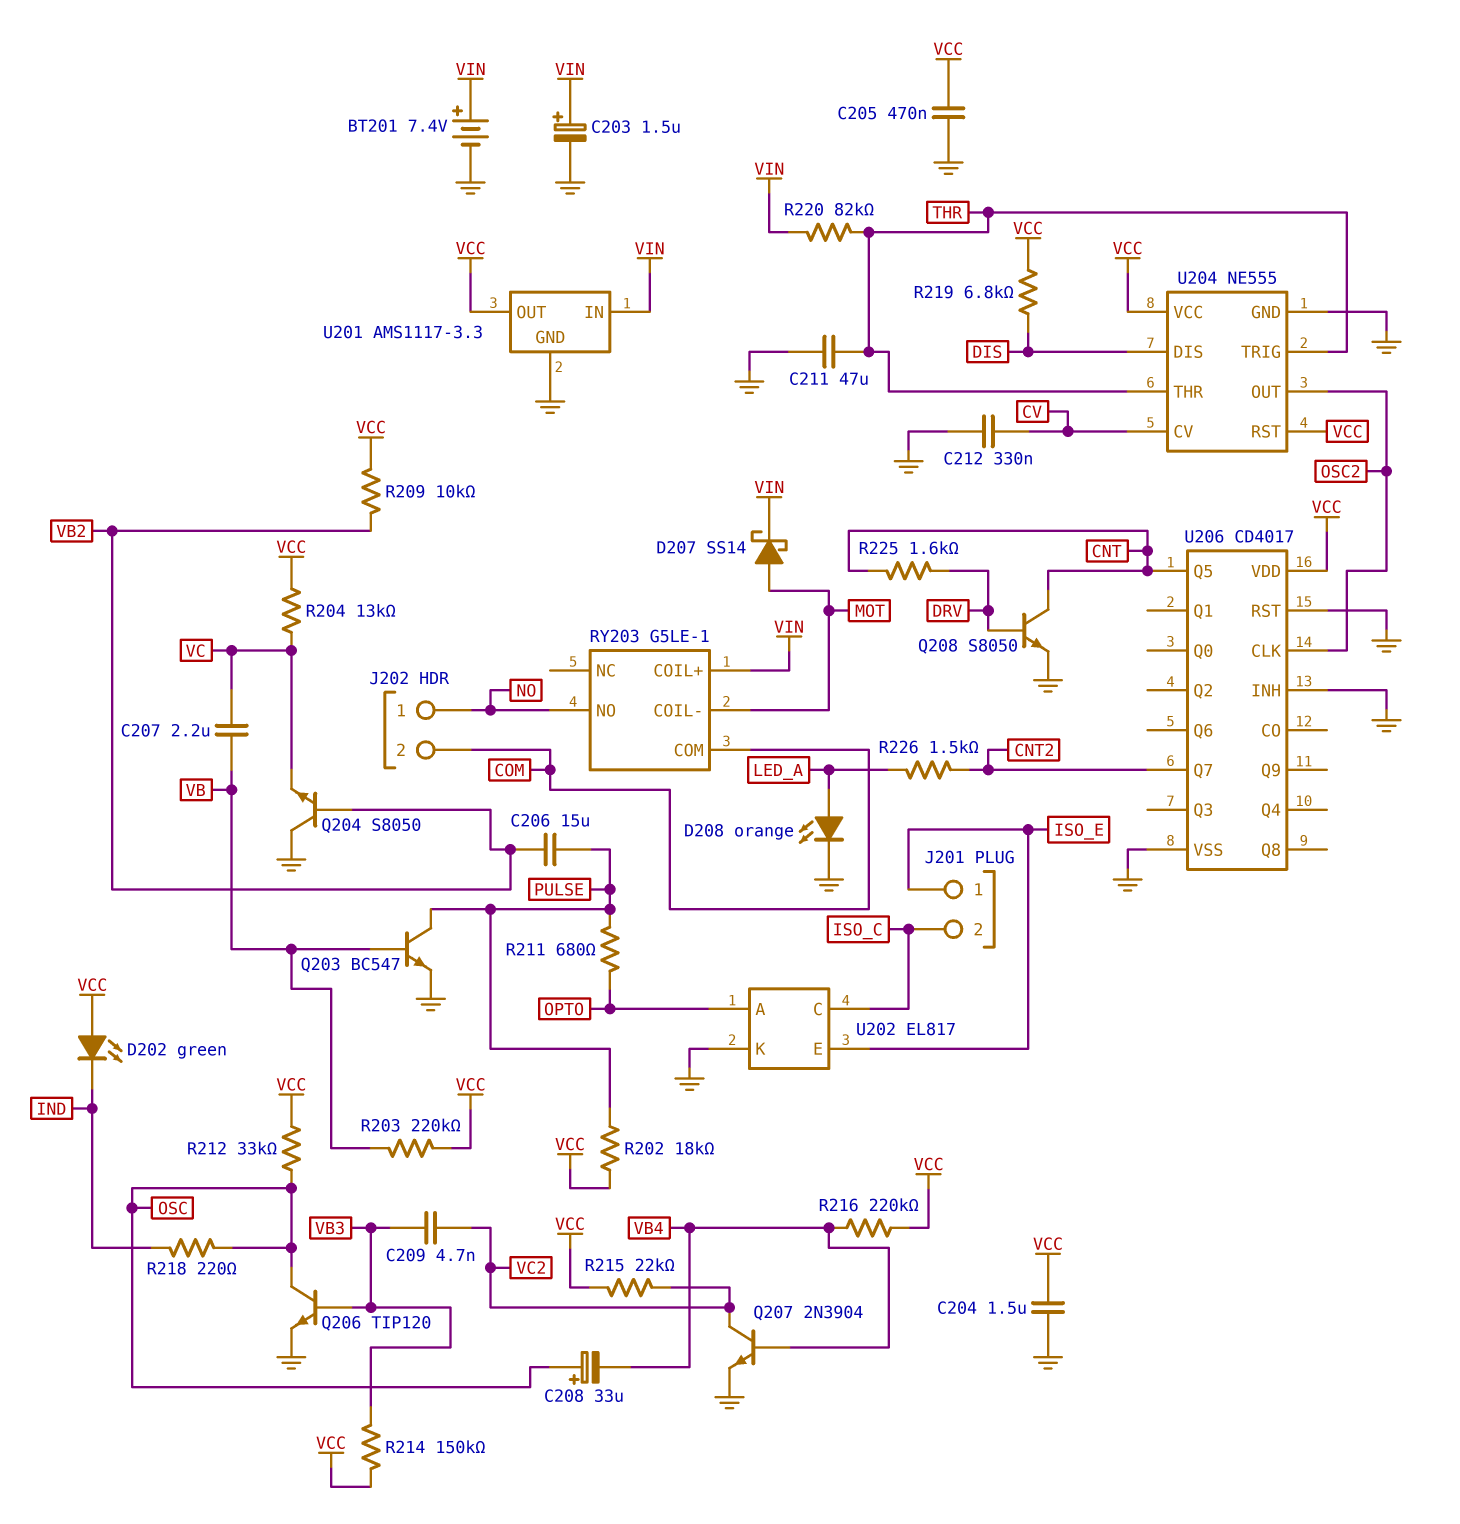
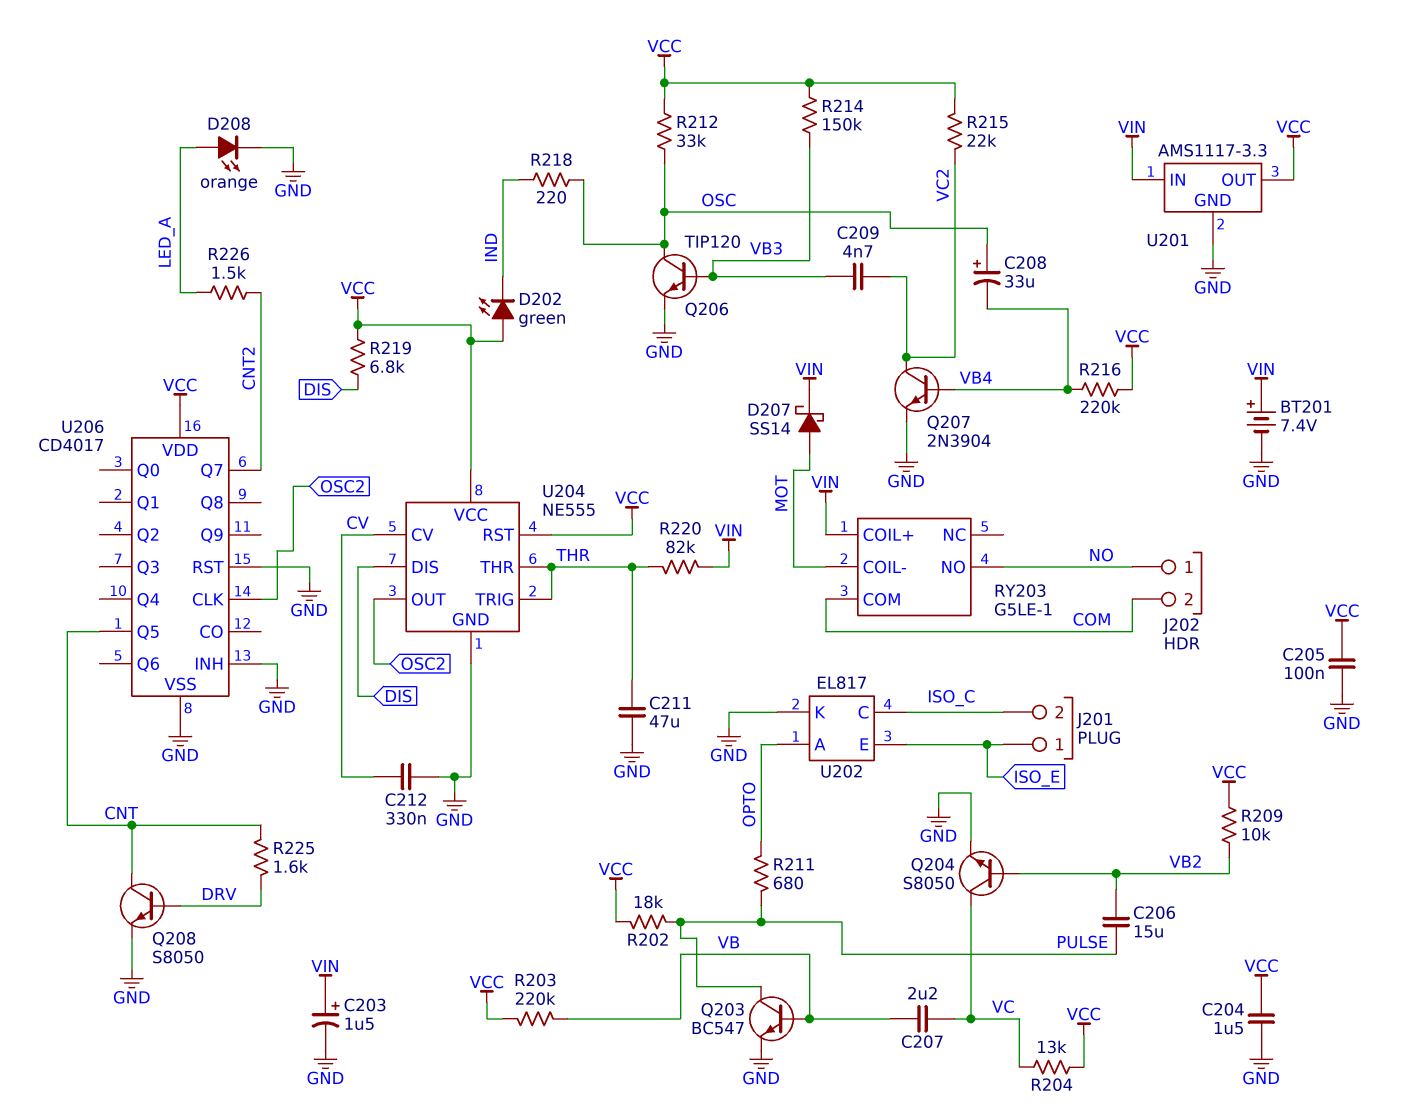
C205: 470nF (GND, VCC) -> 100nF (GND, VCC)
Q204: NPN S8050 (B VB2, C GND, E VC) -> NPN S8050 (B VB2, C VC, E GND)

